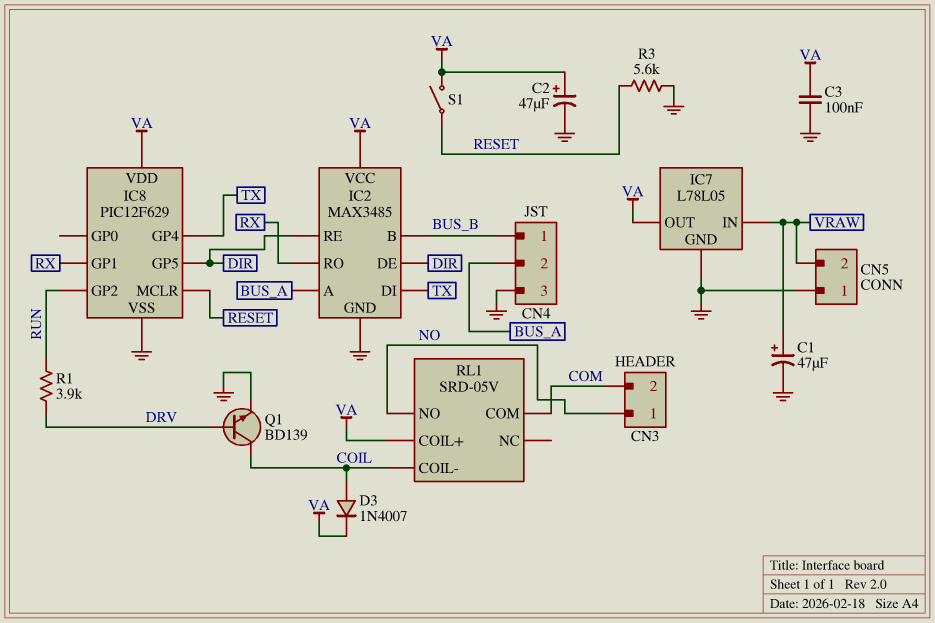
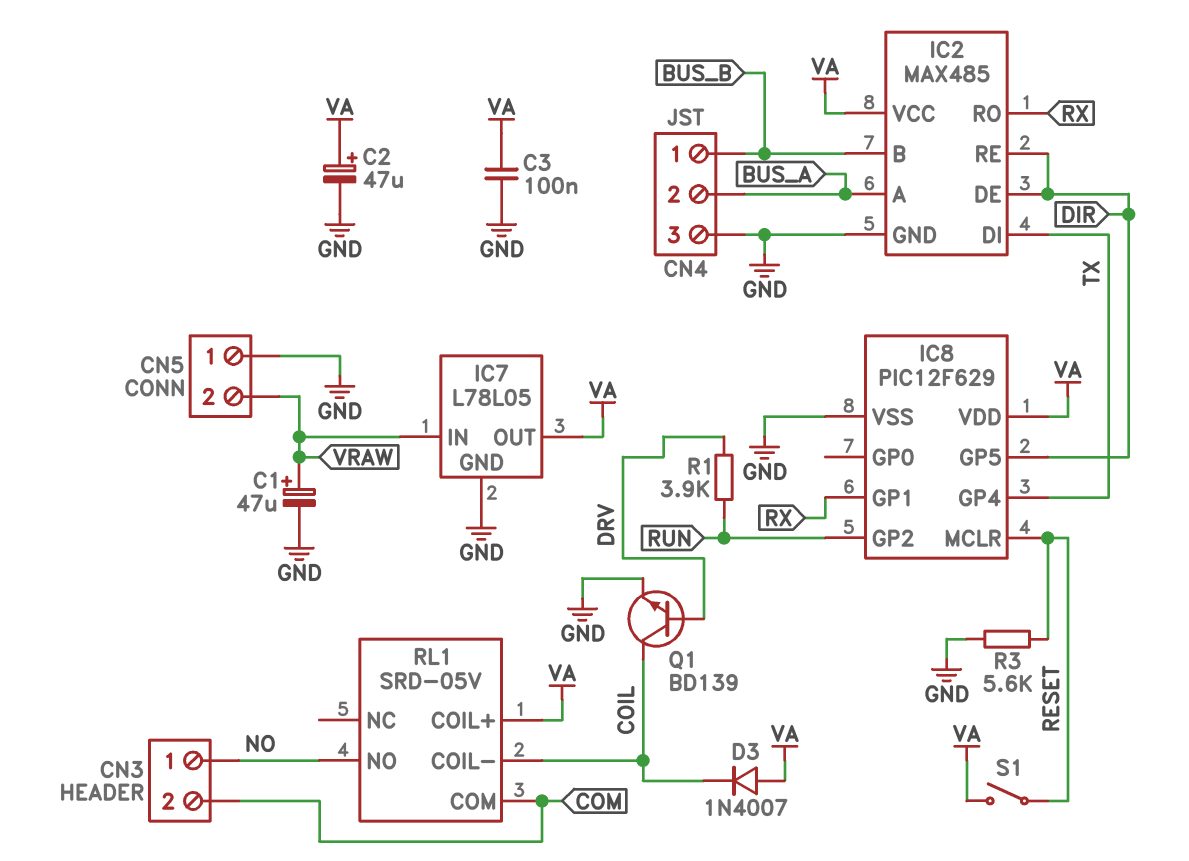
D3: diode 1N4007 (A COIL, K VA) -> diode 1N4007 (A VA, K COIL)
IC2: MAX3485 -> MAX485

